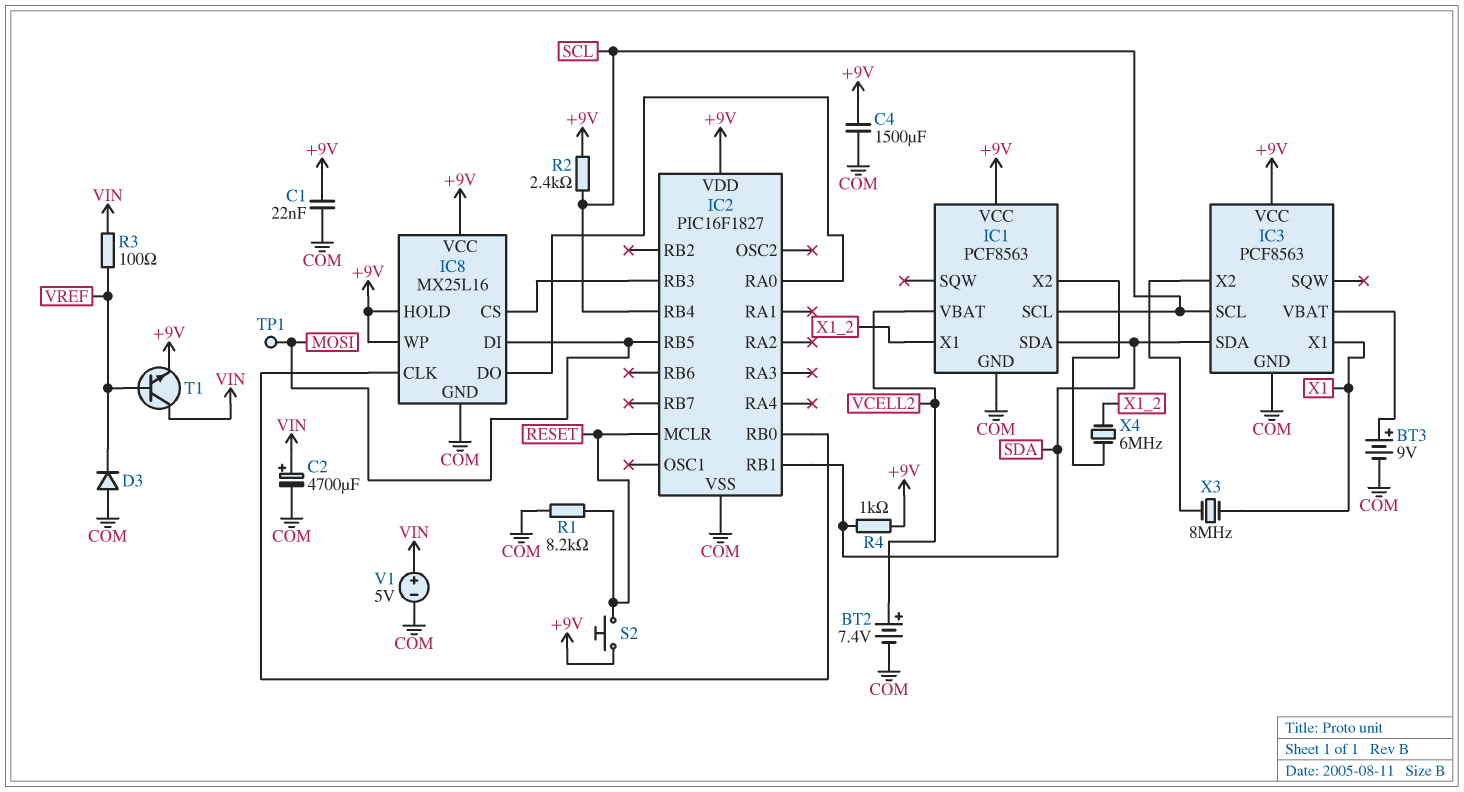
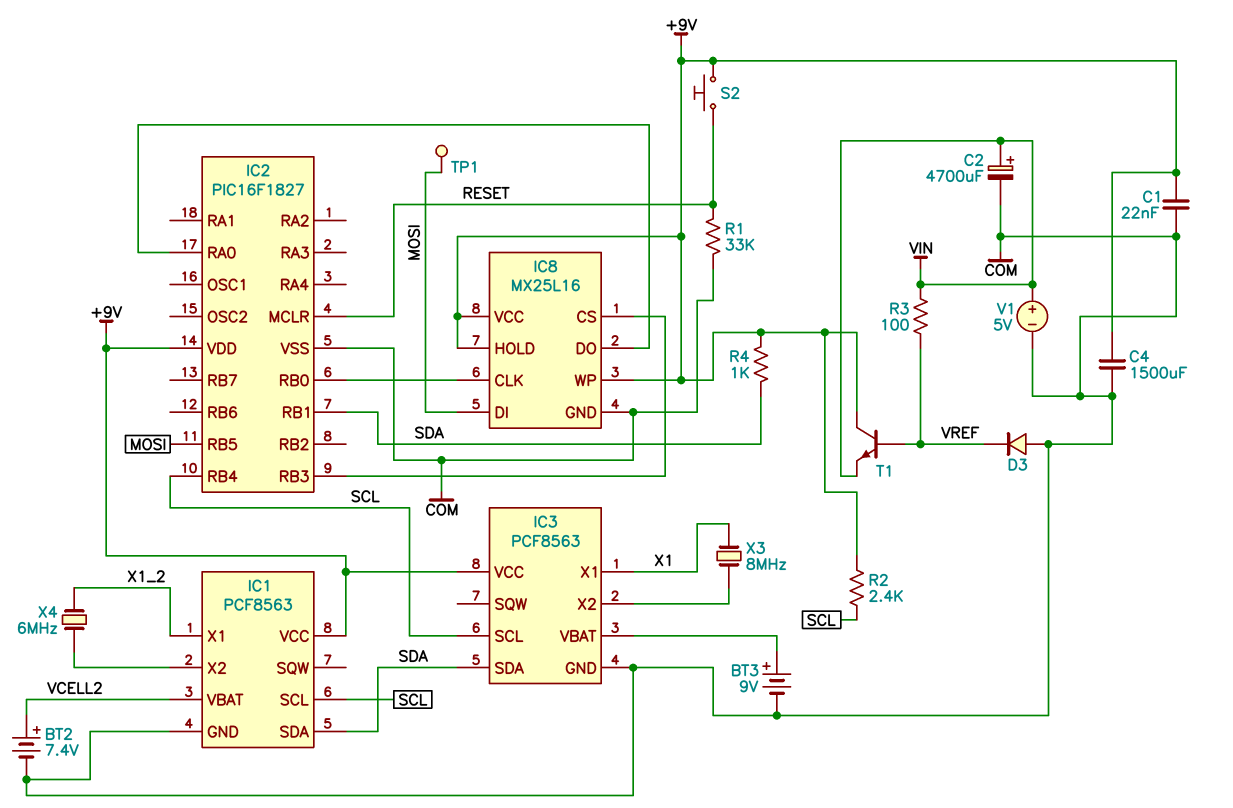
R1: 8.2k (COM, RESET) -> 33k (COM, RESET)
T1: NPN (B VREF, C VIN, E +9V) -> NPN (B VREF, C +9V, E VIN)

